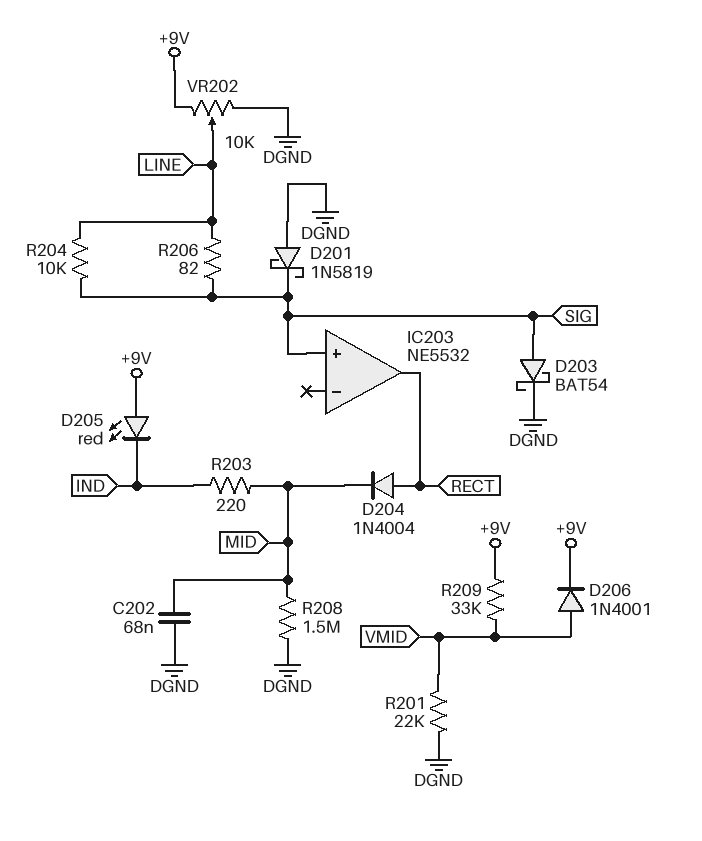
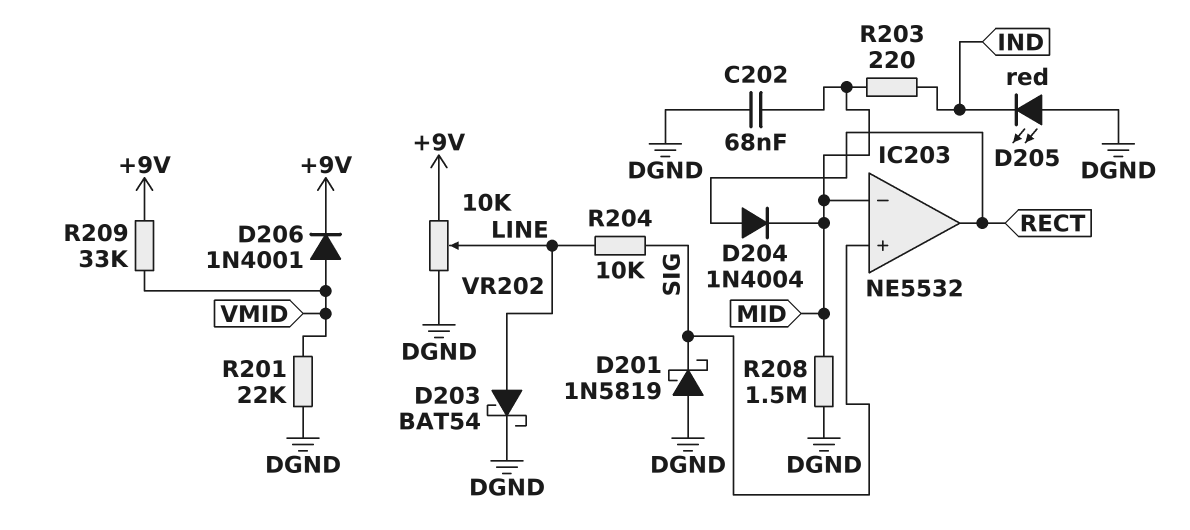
D203: schottky BAT54 (A SIG, K DGND) -> schottky BAT54 (A LINE, K DGND)
D205: LED red (A +9V, K IND) -> LED red (A DGND, K IND)
IC203 pin in-: none -> MID
R206: 82 (LINE, SIG) -> none

